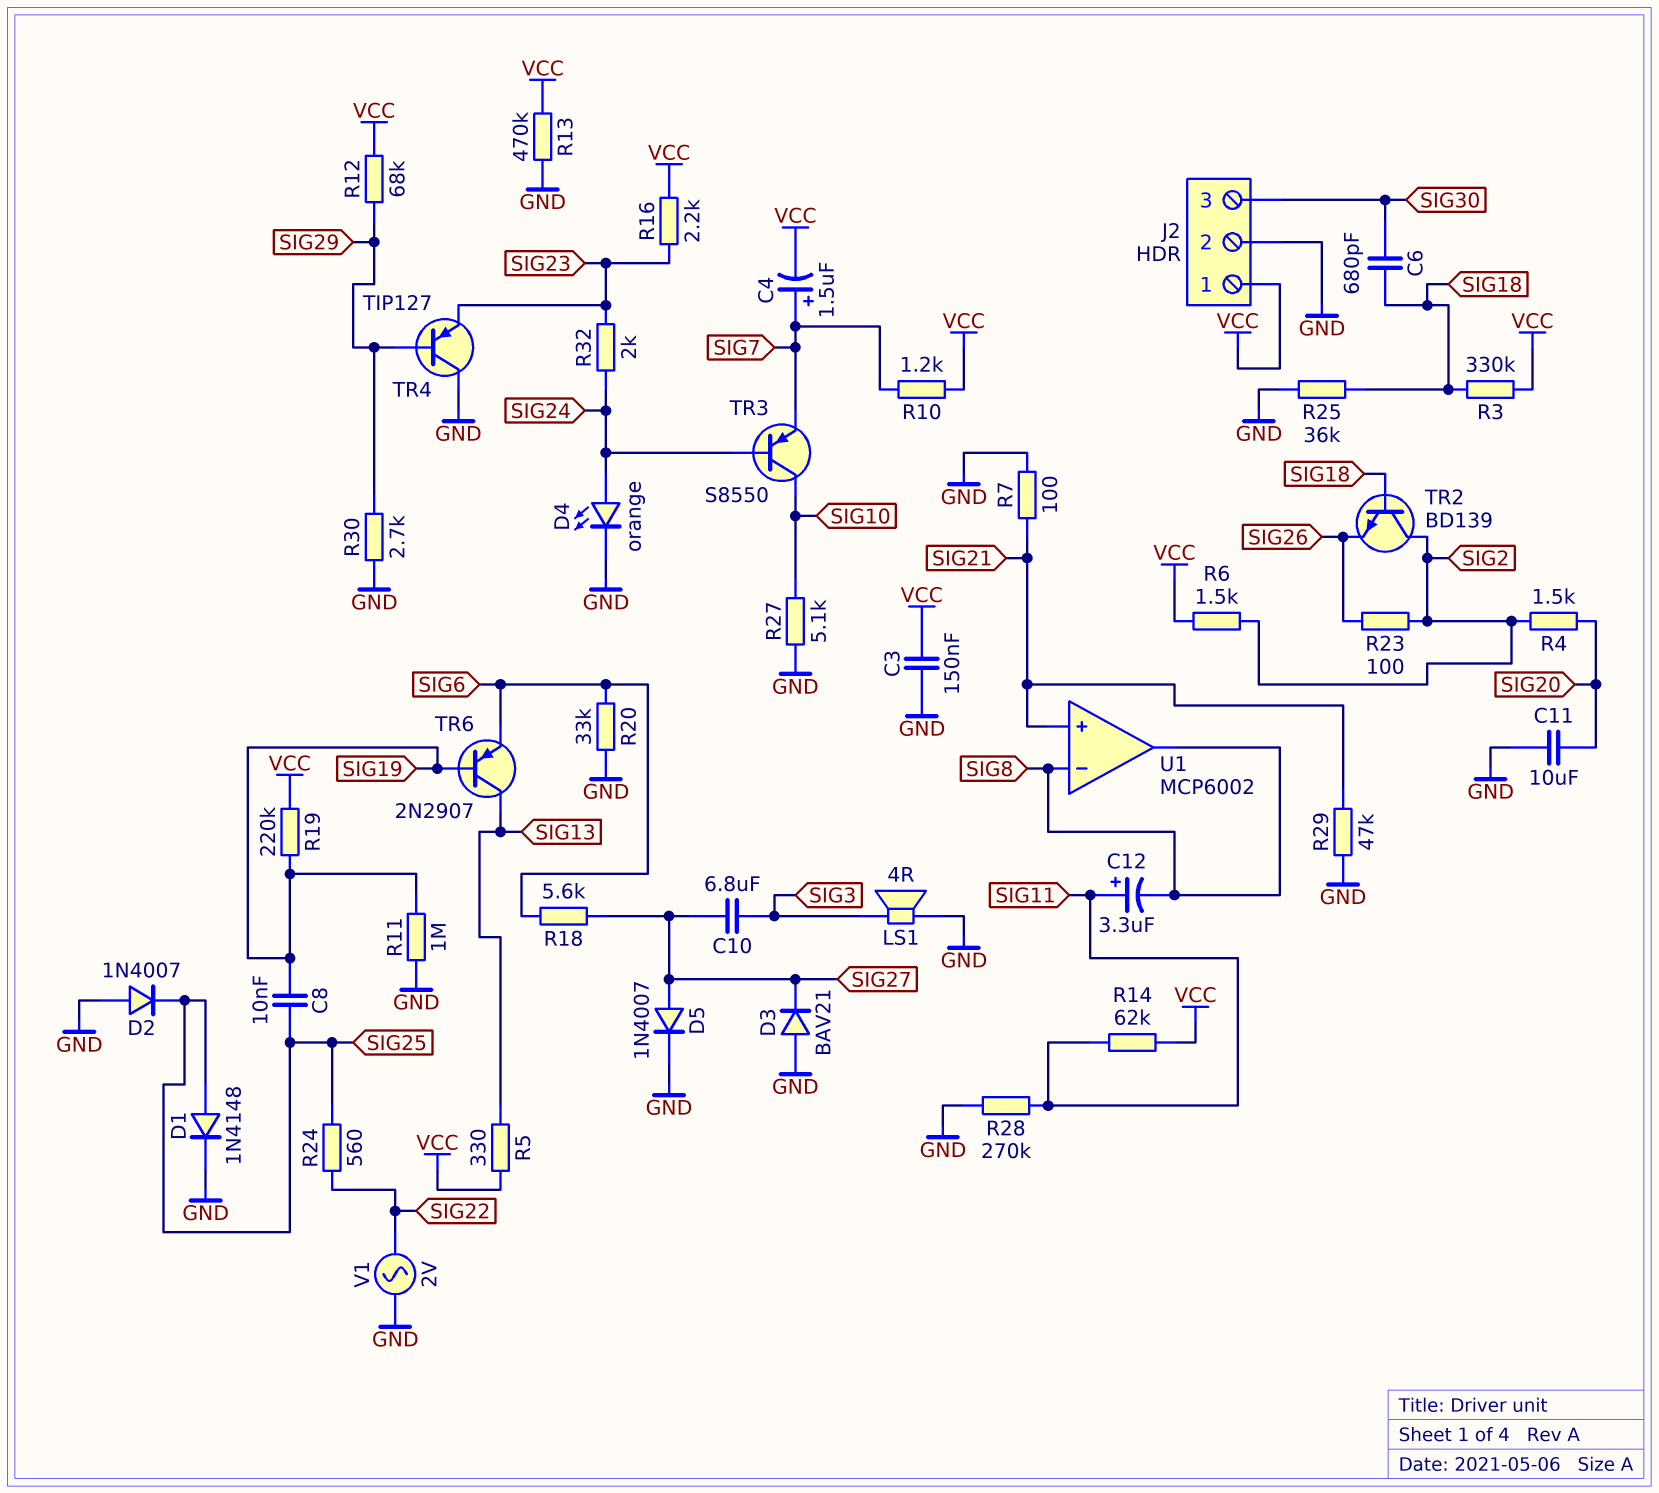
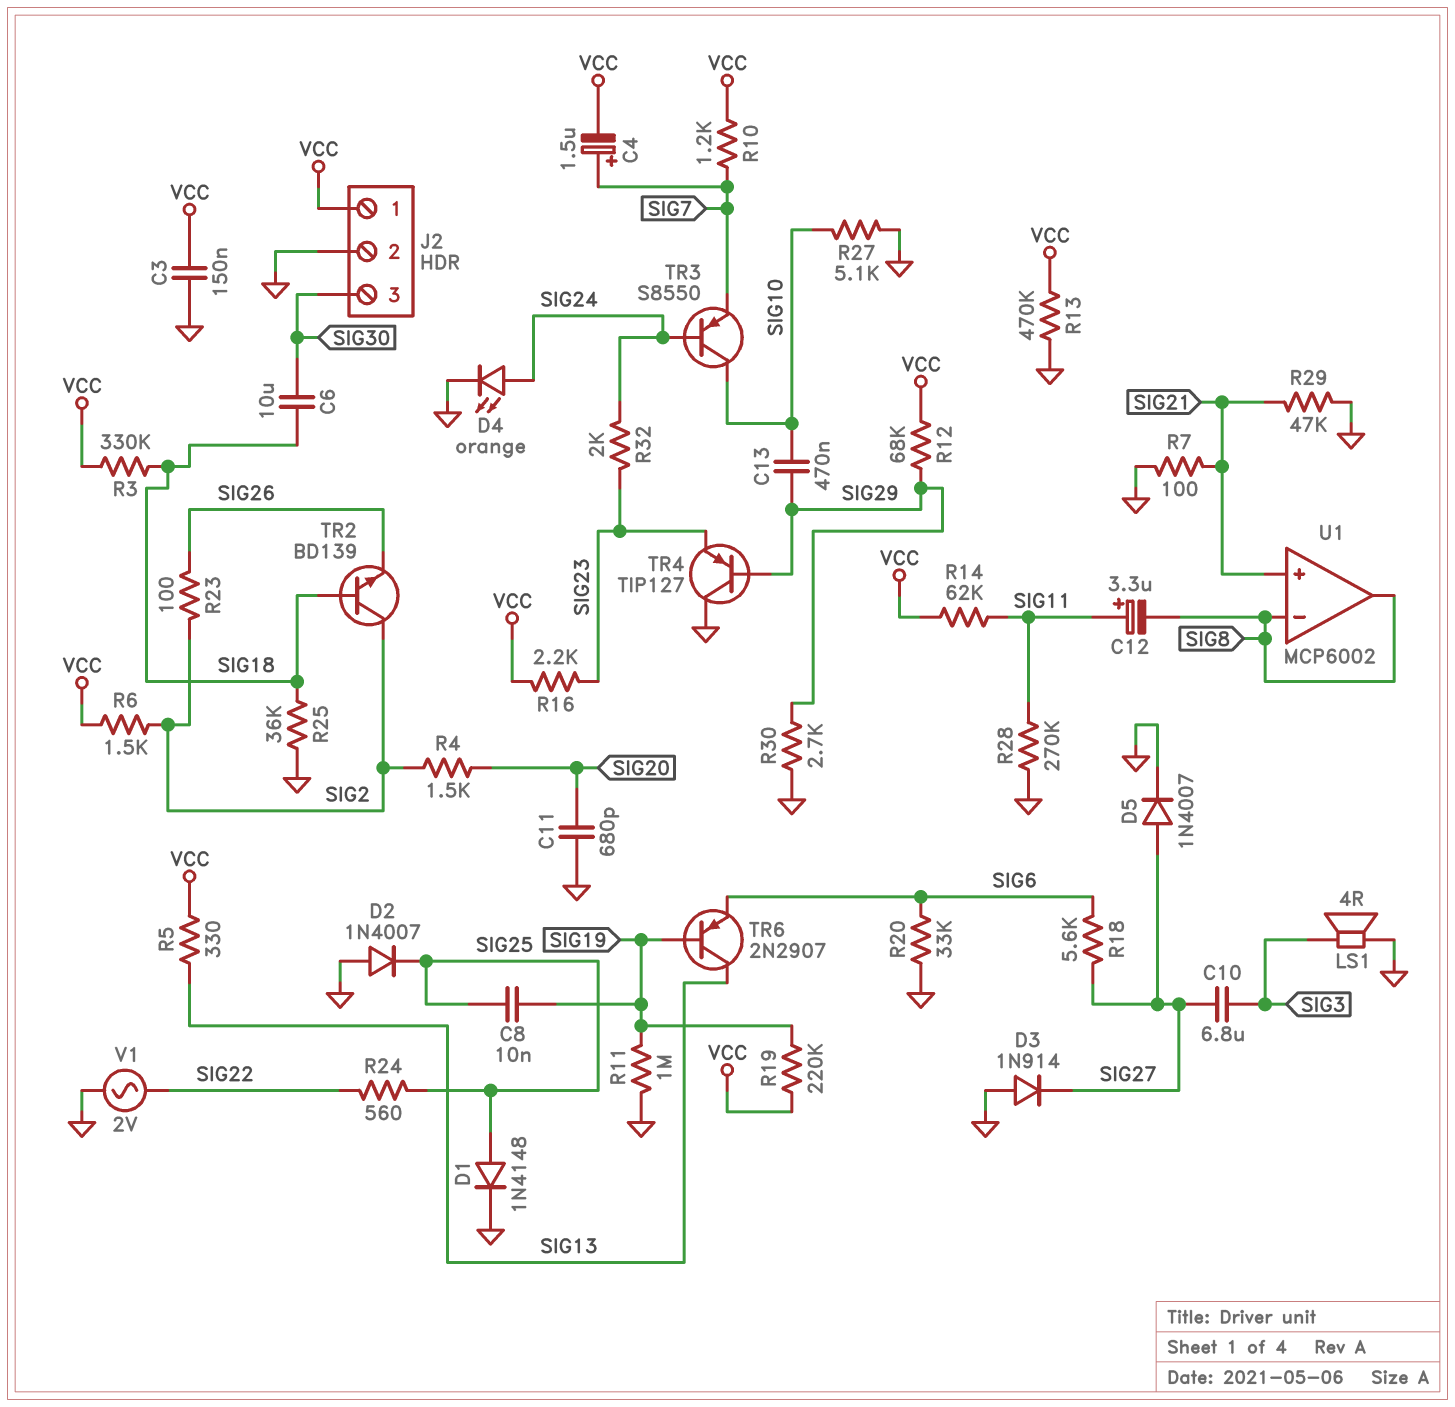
C6: 680pF (SIG18, SIG30) -> 10uF (SIG18, SIG30)
C11: 10uF (GND, SIG20) -> 680pF (GND, SIG20)
C13: none -> 470nF (SIG10, SIG29)
D3: diode BAV21 (A GND, K SIG27) -> diode 1N914 (A GND, K SIG27)

